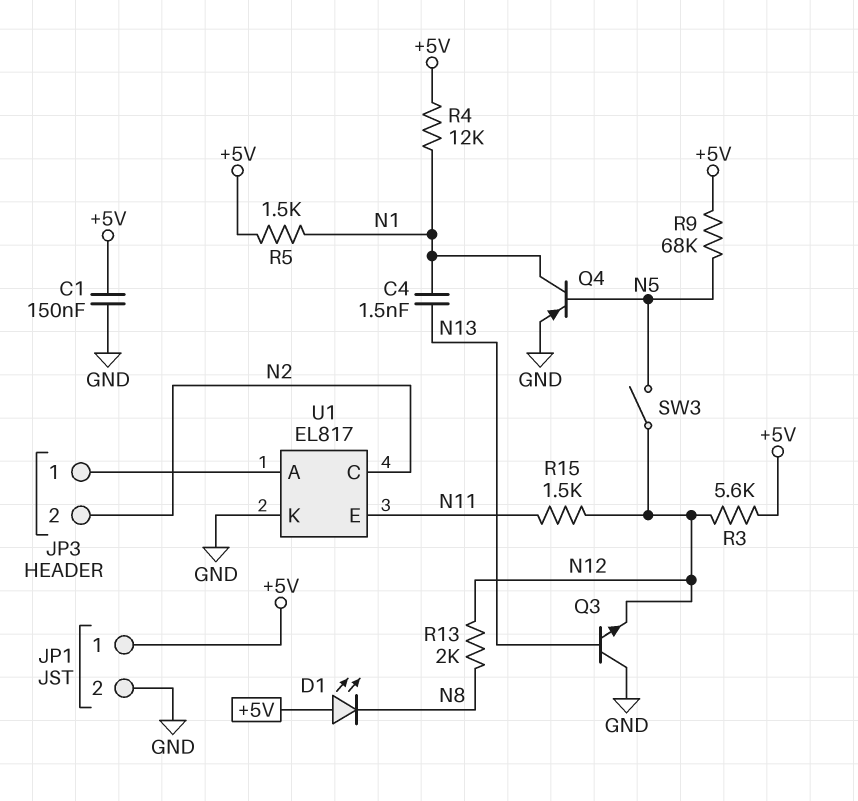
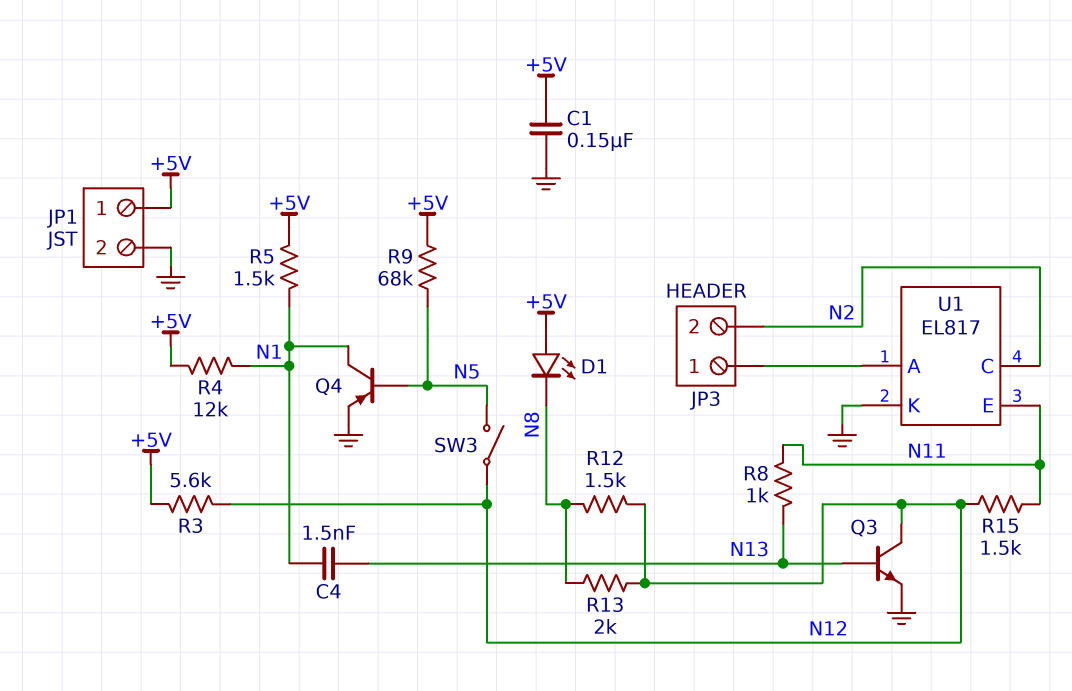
Q3: NPN (B N13, C GND, E N12) -> NPN (B N13, C N12, E GND)
R8: none -> 1k (N11, N13)
R12: none -> 1.5k (N8, N12)

